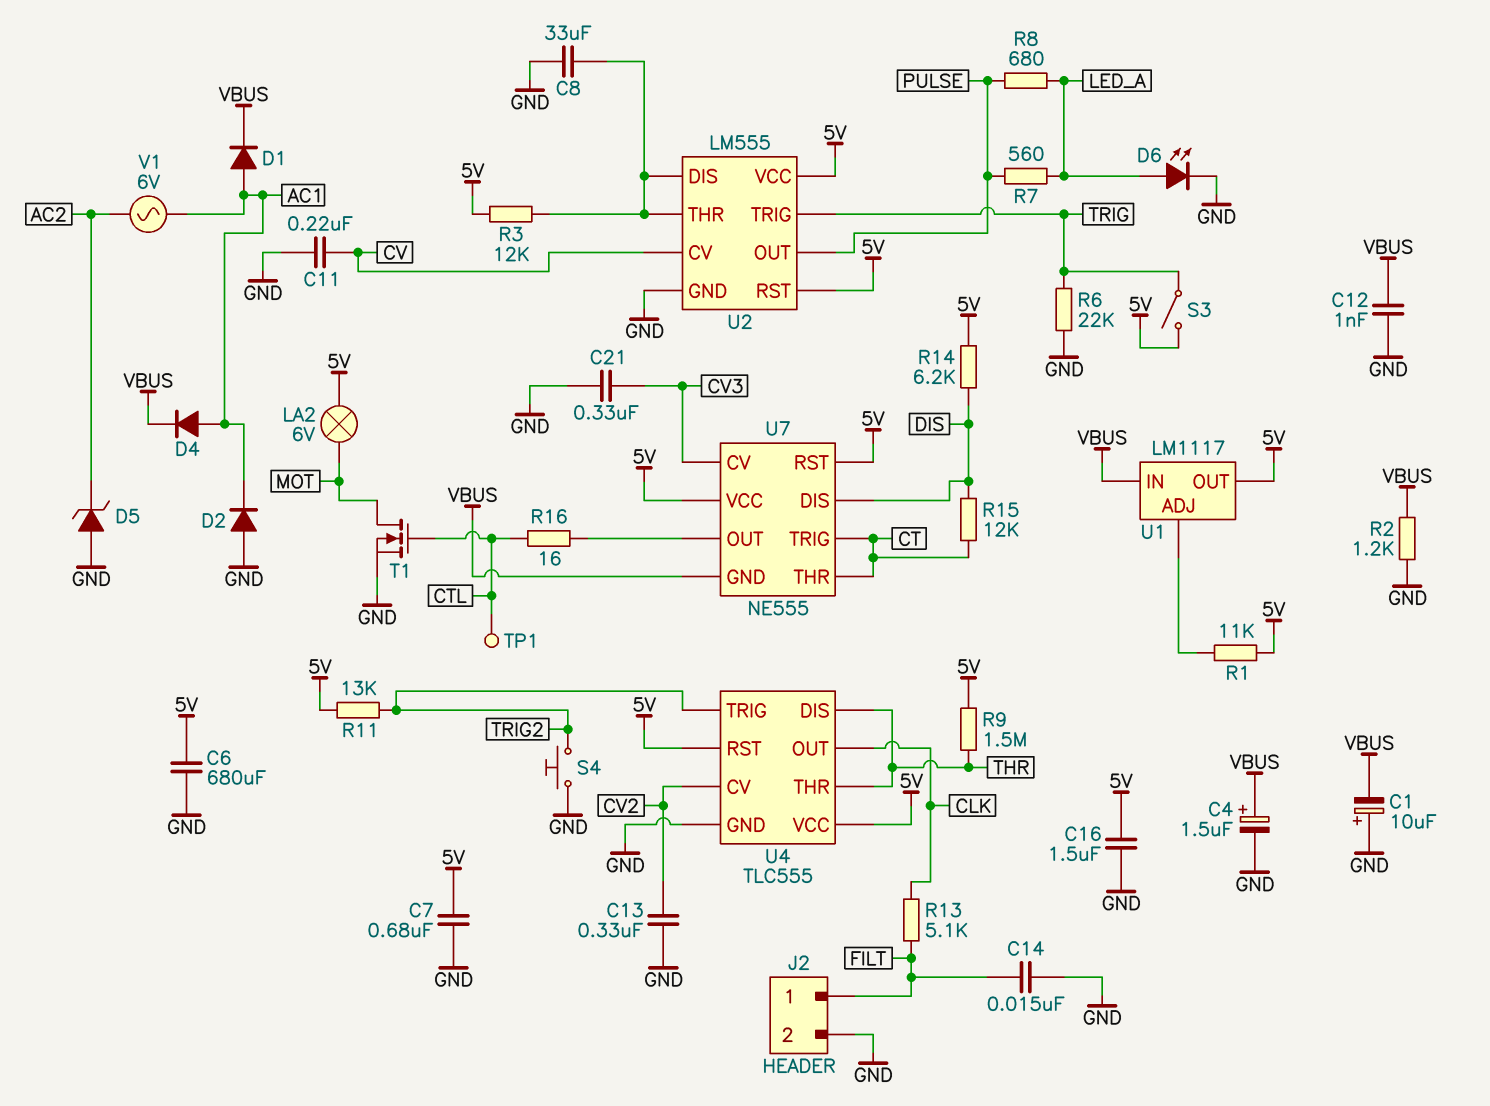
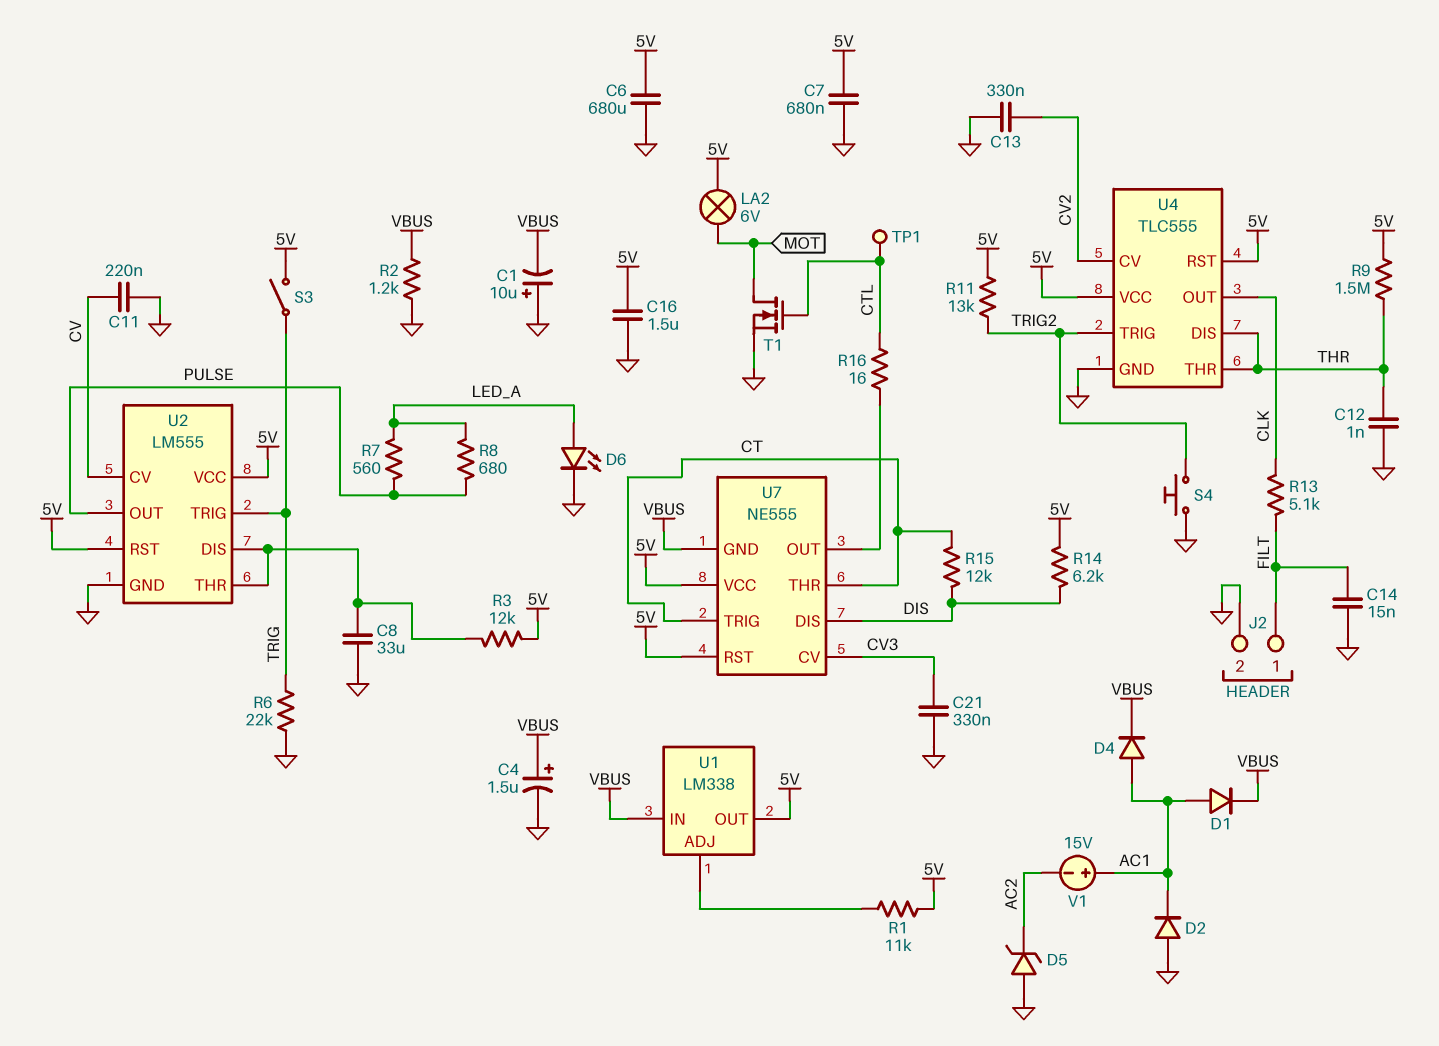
C12: 1nF (GND, VBUS) -> 1nF (GND, THR)
U1: LM1117 -> LM338
V1: AC 6V (AC1, AC2) -> 15V (plus AC1, minus AC2)

